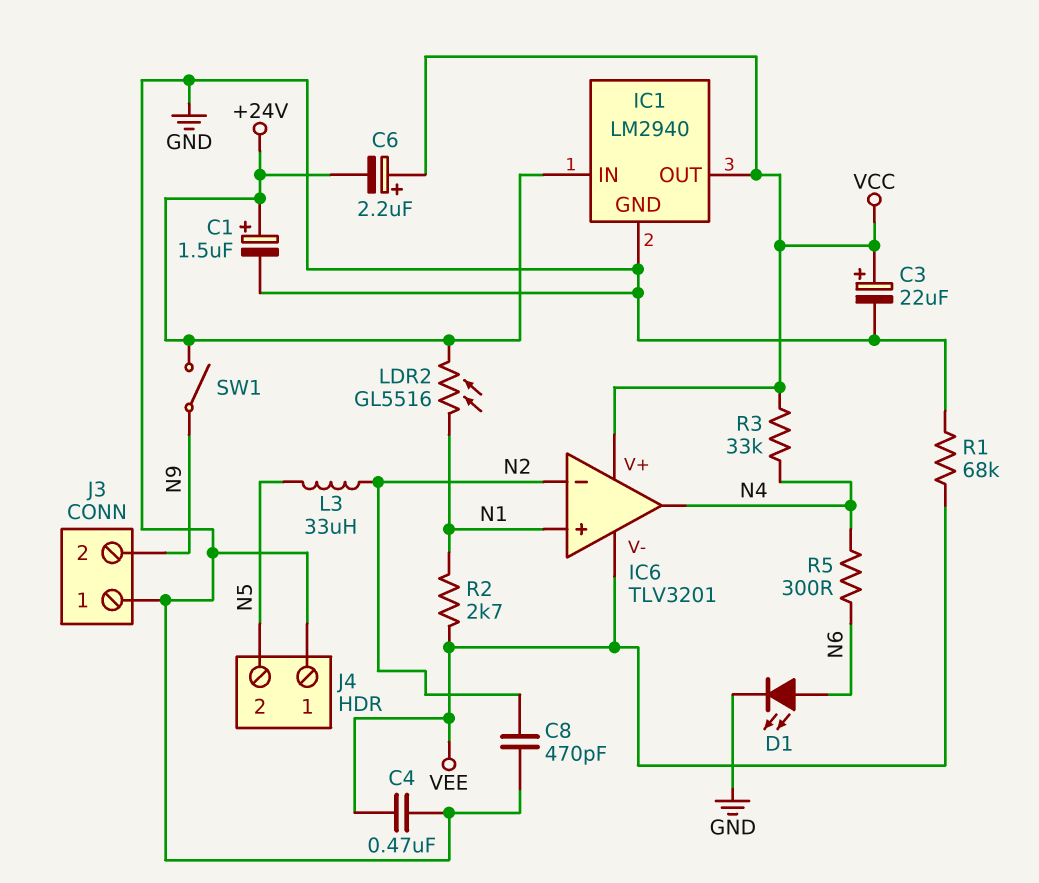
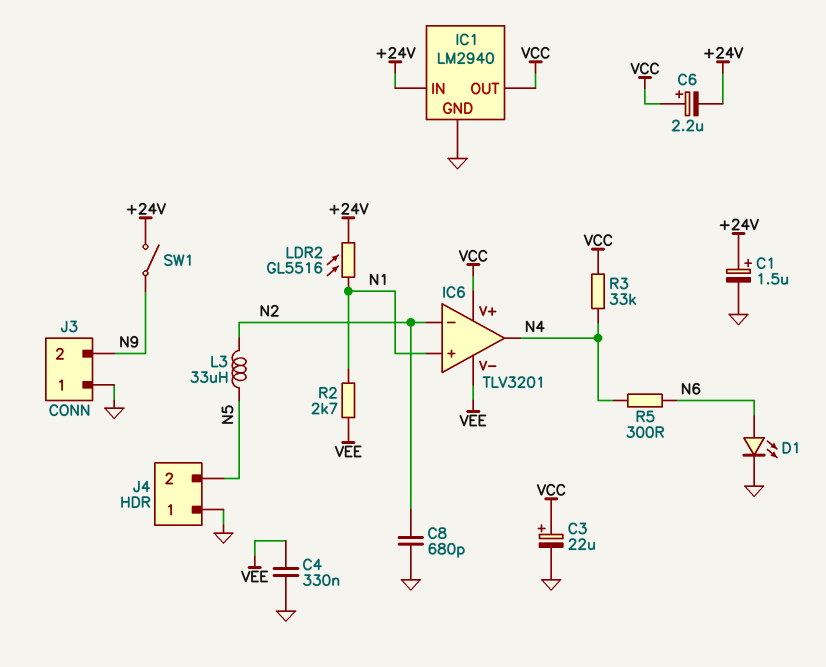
C4: 470nF (GND, VEE) -> 330nF (GND, VEE)
C8: 470pF (GND, N2) -> 680pF (GND, N2)
R1: 68k (GND, VEE) -> none

